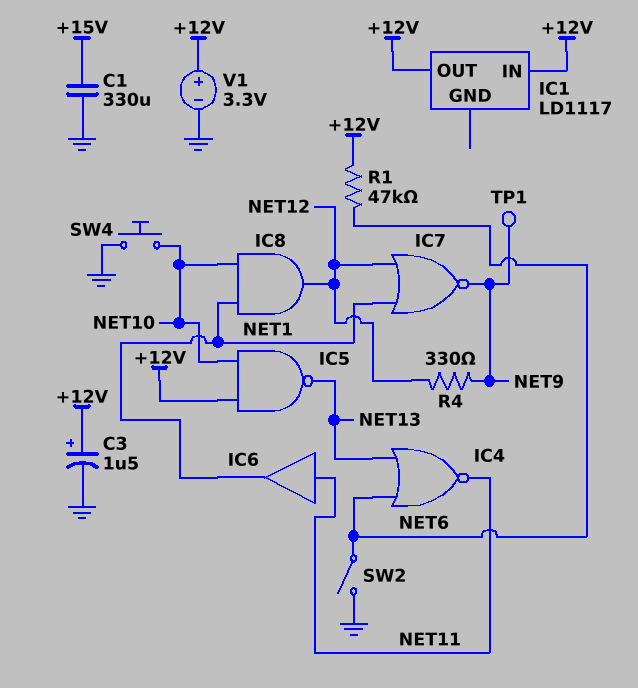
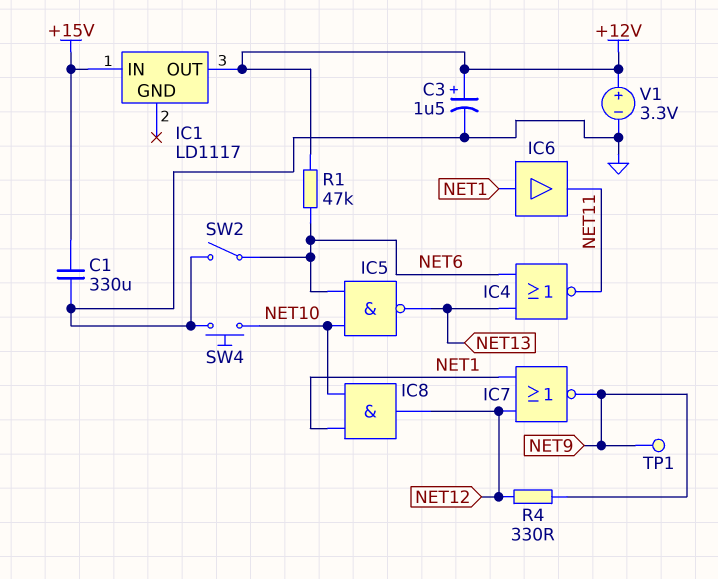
IC1 pin IN: +12V -> +15V
IC5: NAND (in +12V, in NET10, out NET13) -> NAND (in NET6, in NET10, out NET13)
IC6: buffer (in NET11, out NET1) -> buffer (in NET1, out NET11)

